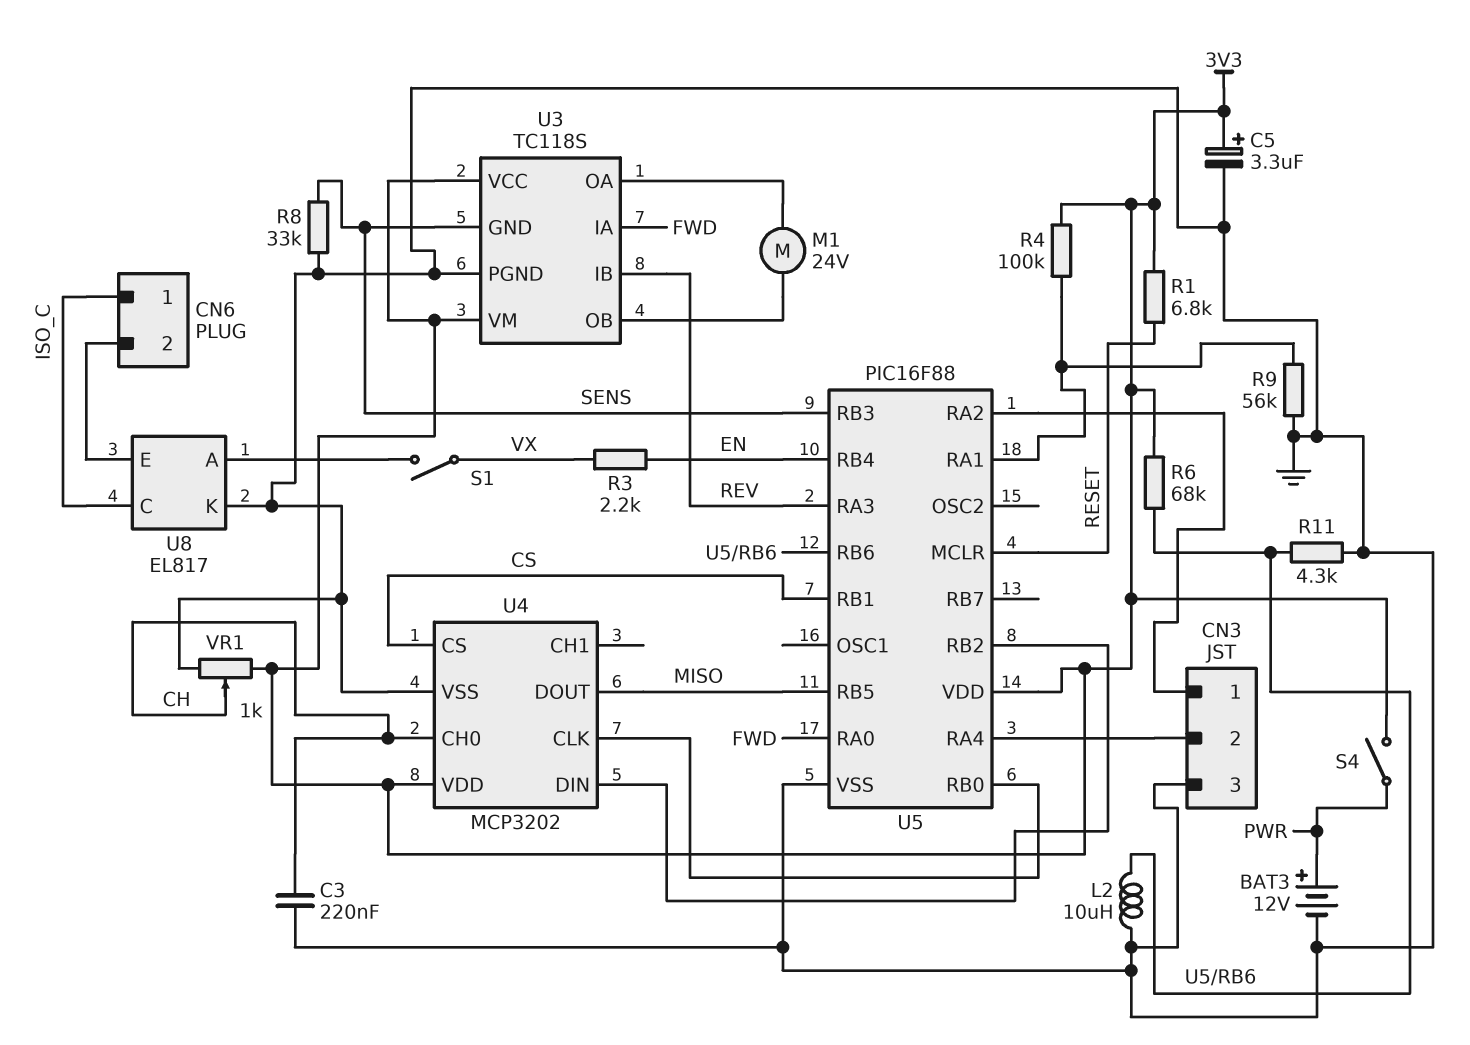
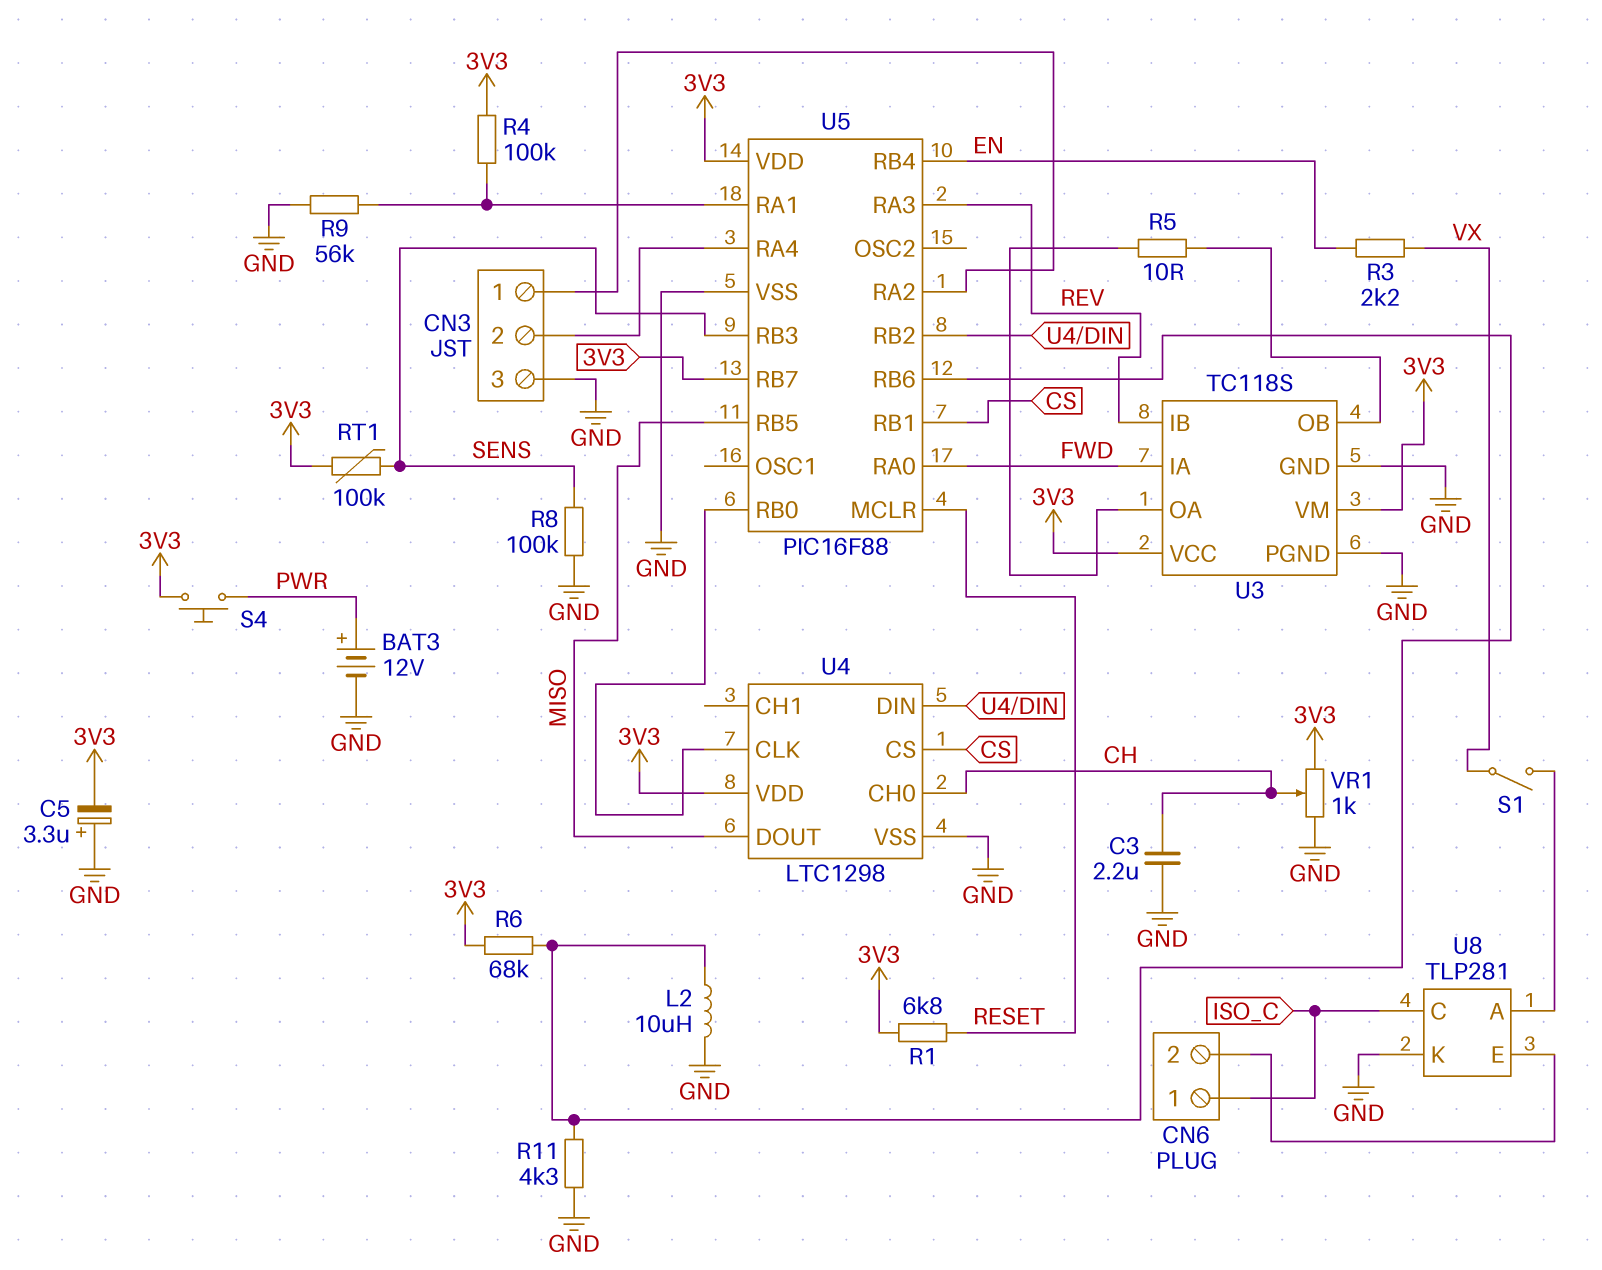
C3: 220nF (CH, GND) -> 2.2uF (CH, GND)
C5: 3.3uF (plus 3V3, minus GND) -> 3.3uF (plus GND, minus 3V3)
M1: motor 24V (U3/OA, U3/OB) -> none
R5: none -> 10 (U3/OA, U3/OB)
R8: 33k (GND, SENS) -> 100k (GND, SENS)
RT1: none -> 100k (3V3, SENS)
S4: switch (3V3, PWR) -> button (3V3, PWR)
U3 pin GND: SENS -> GND
U4: MCP3202 -> LTC1298
U5 pin RB7: none -> 3V3
U8: EL817 -> TLP281

